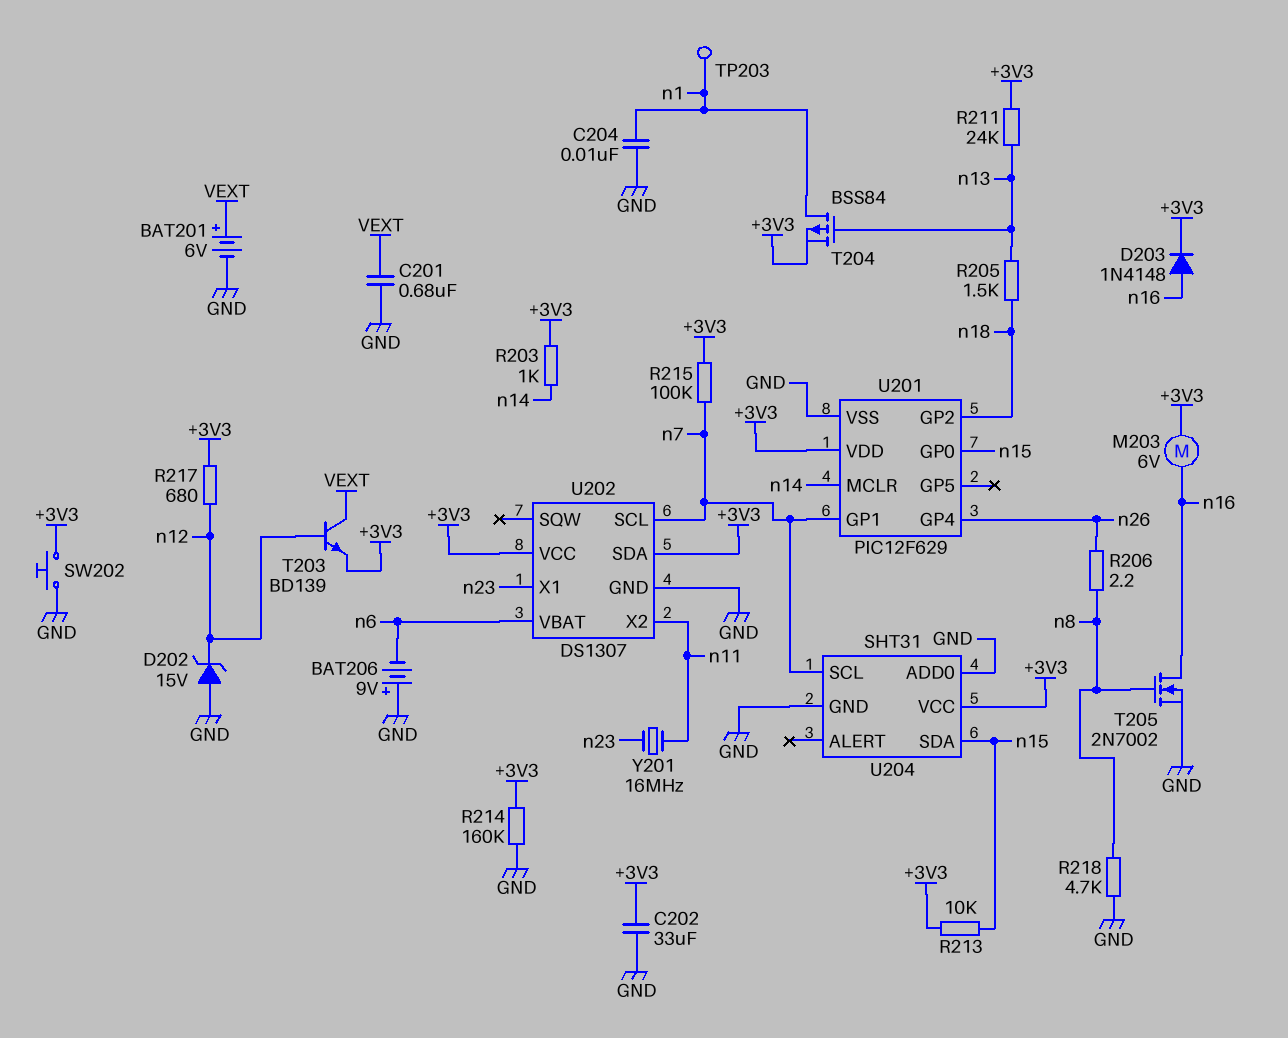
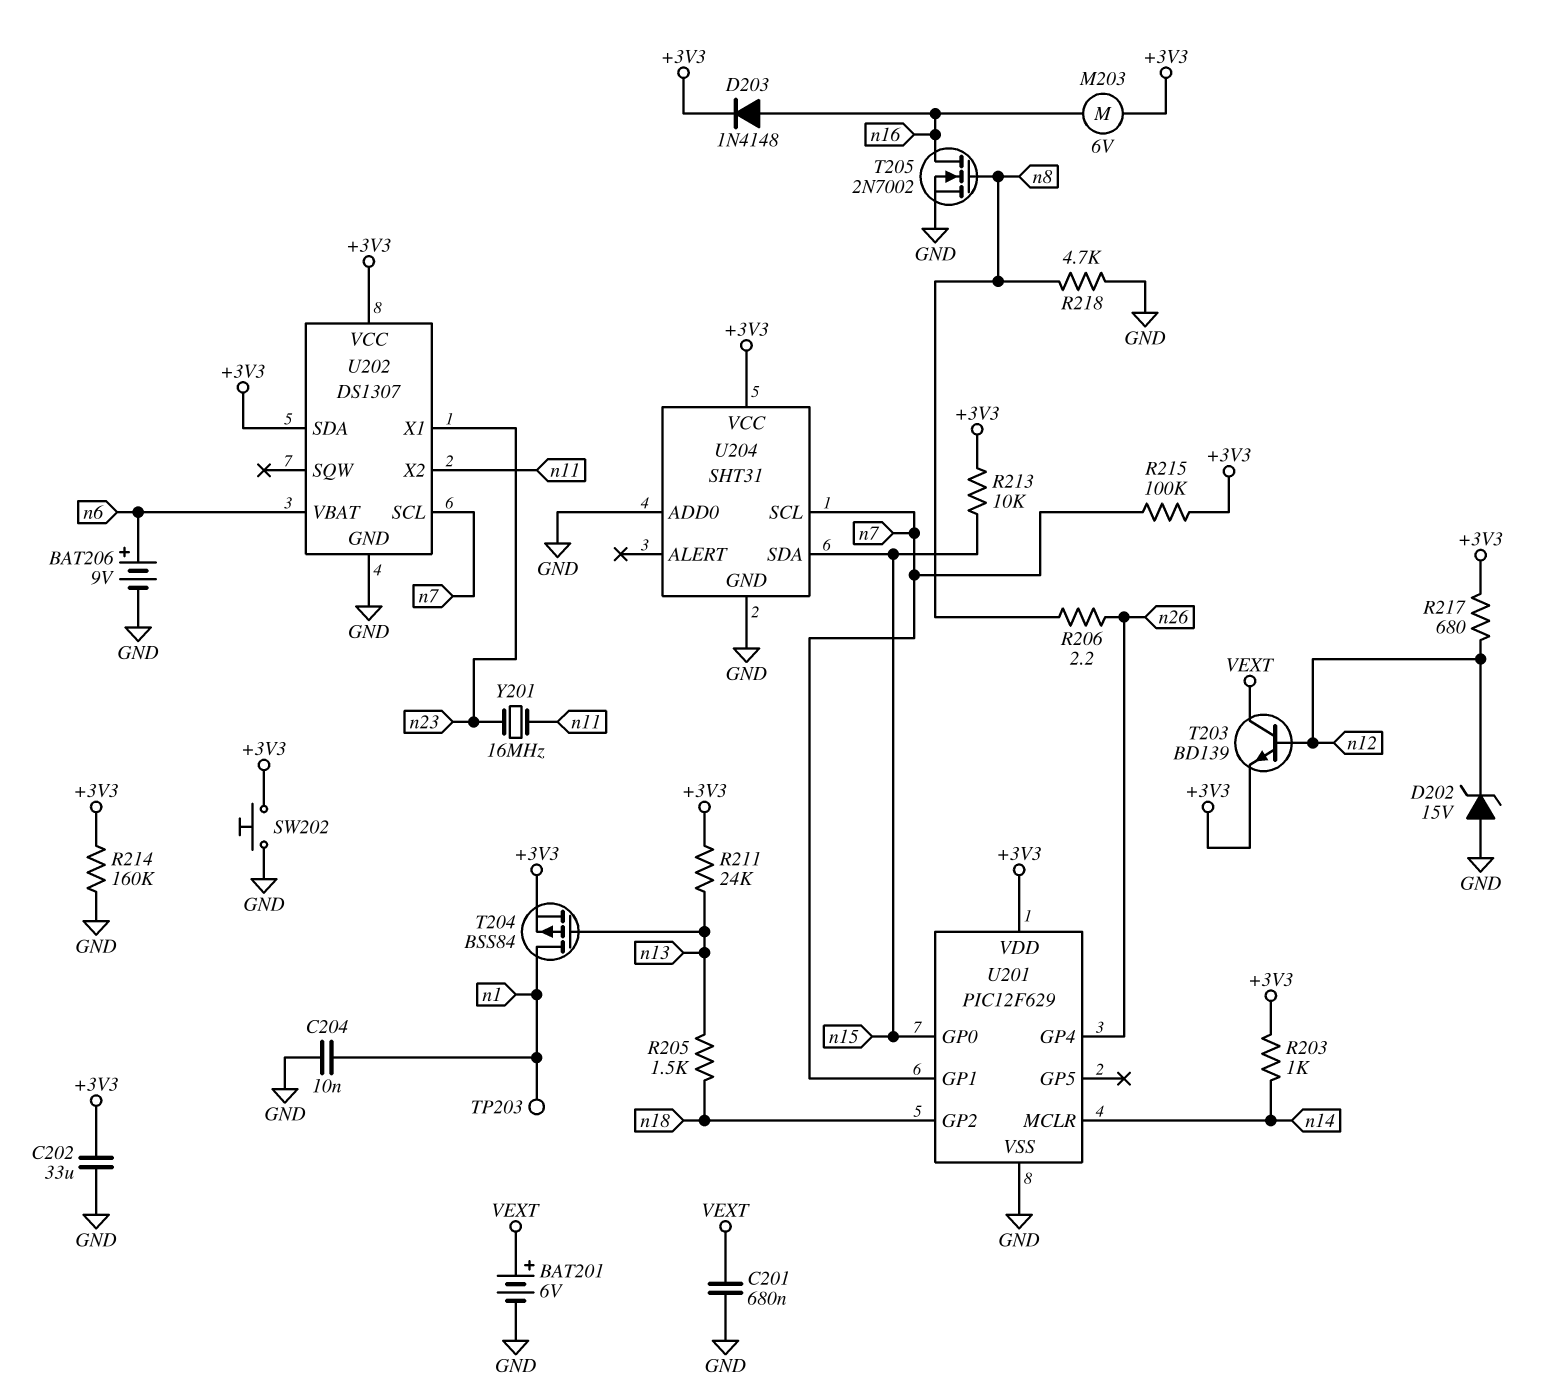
BAT206: 9V (plus GND, minus n6) -> 9V (plus n6, minus GND)

